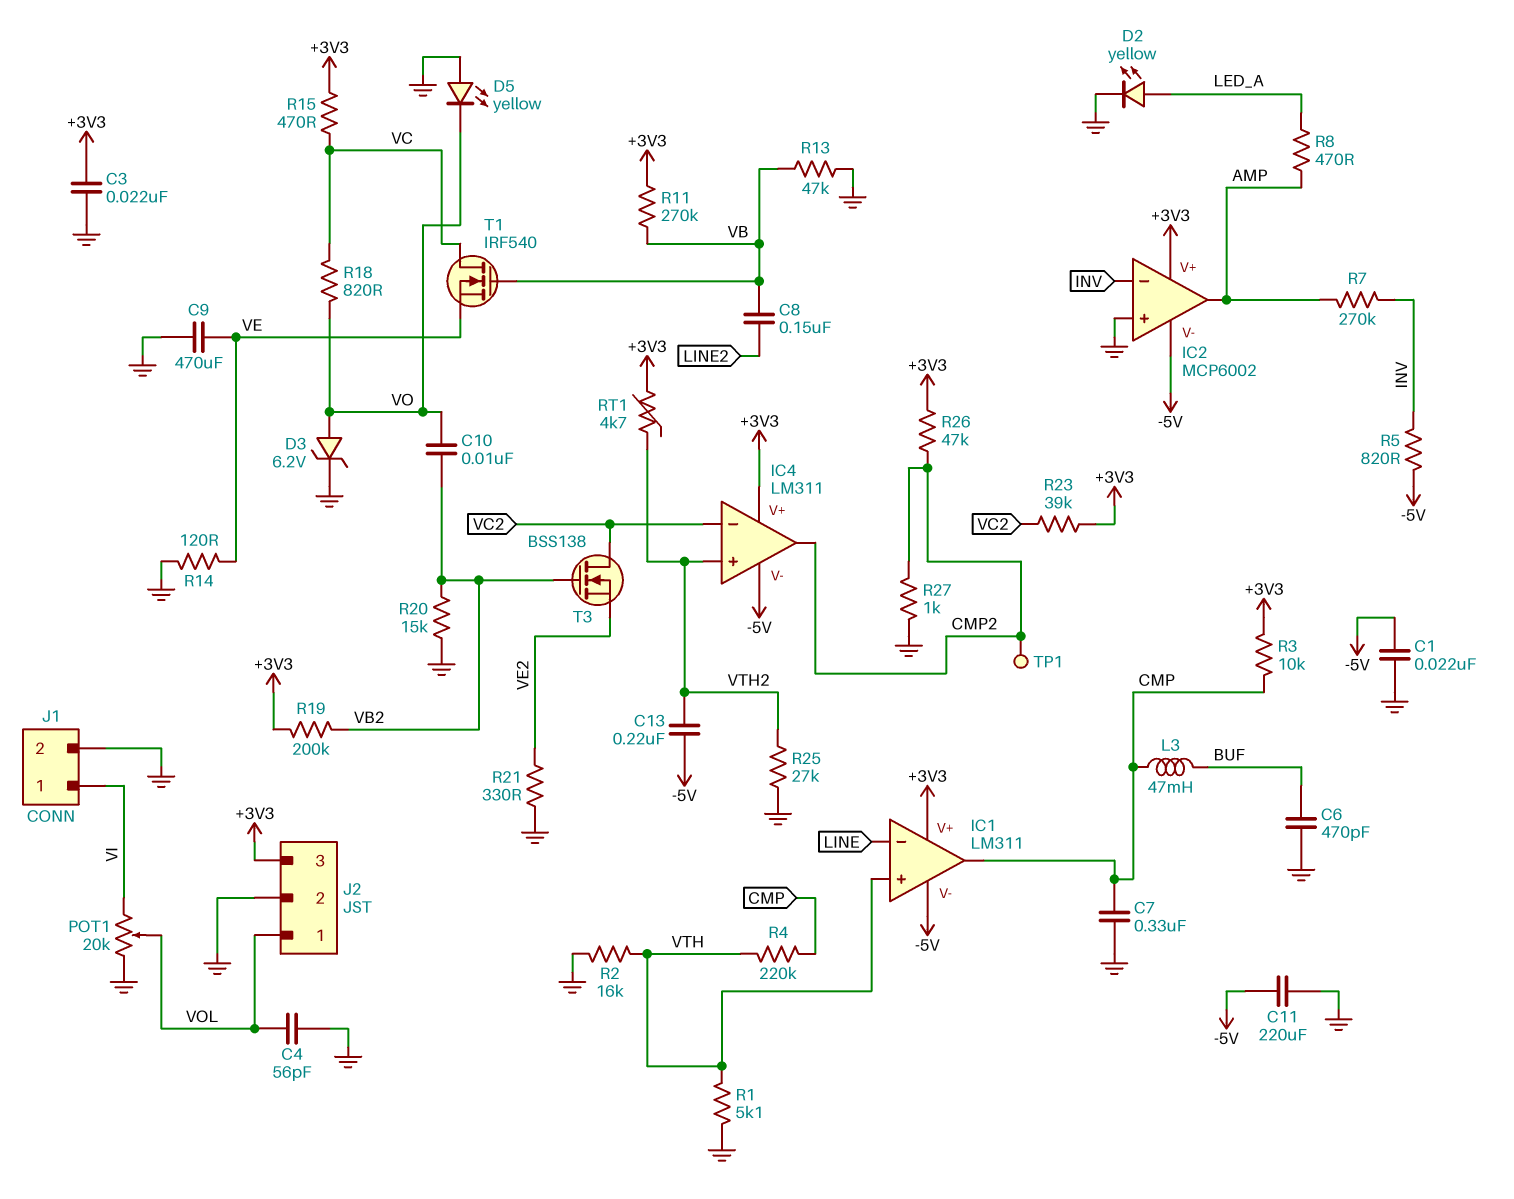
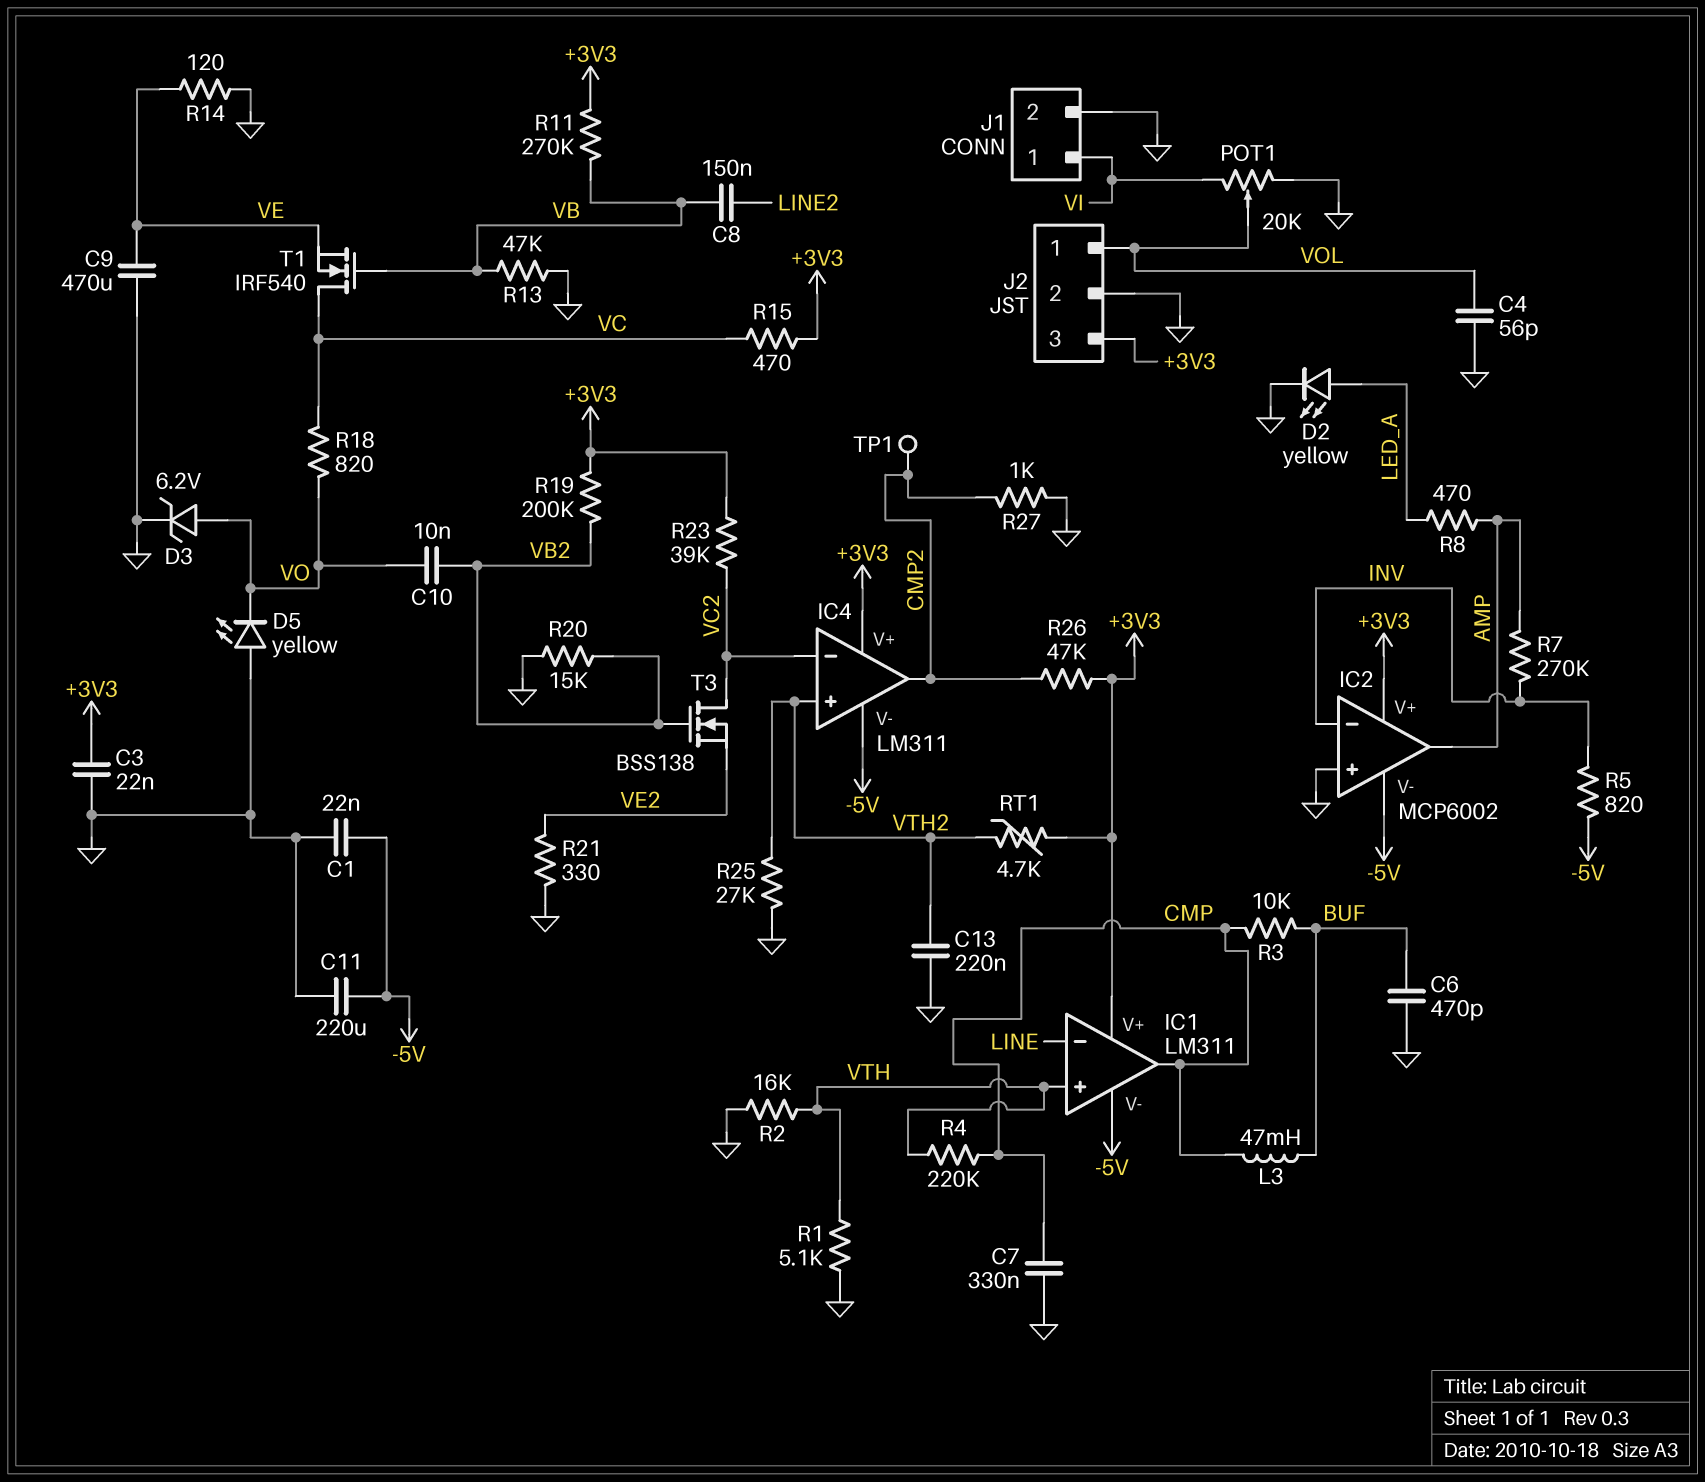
C13: 220nF (-5V, VTH2) -> 220nF (GND, VTH2)
R3: 10k (+3V3, CMP) -> 10k (BUF, CMP)

